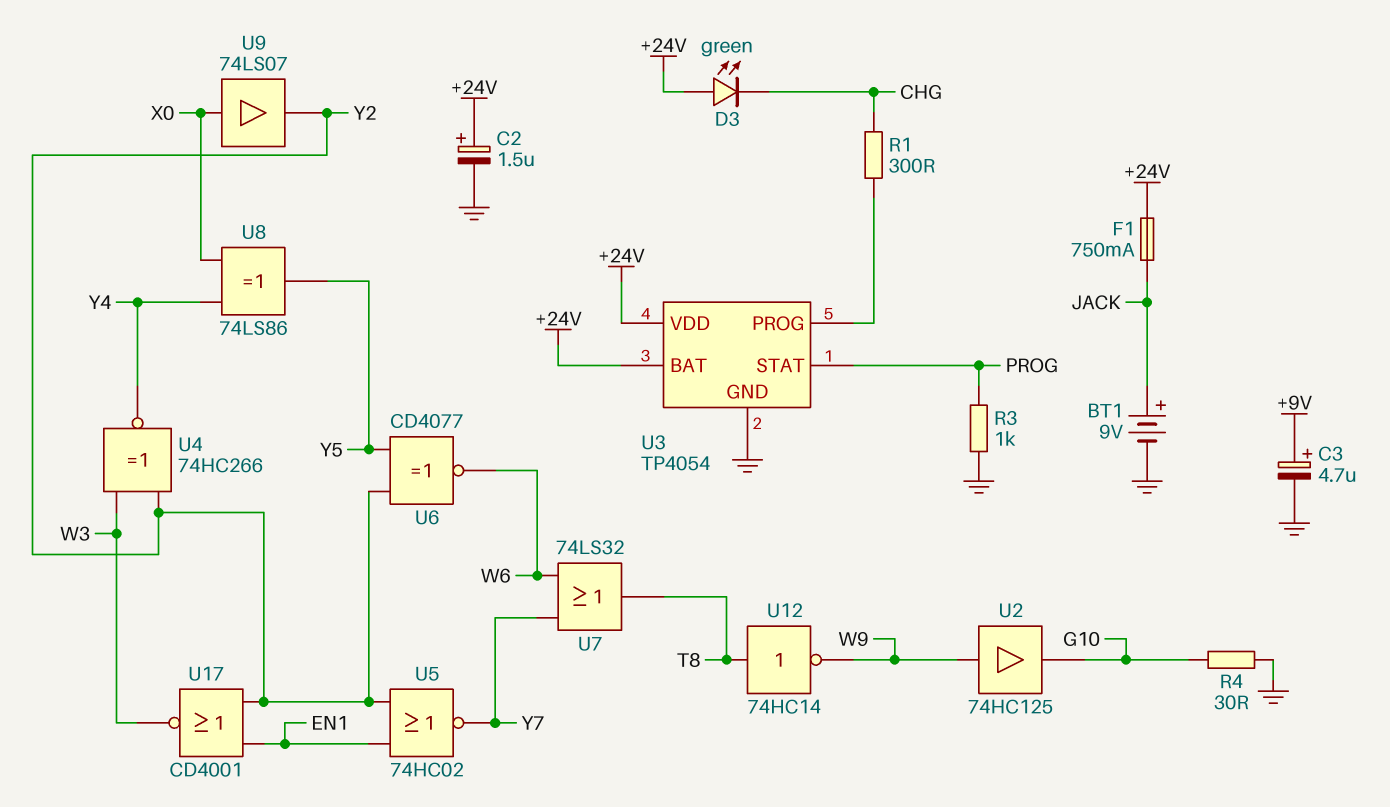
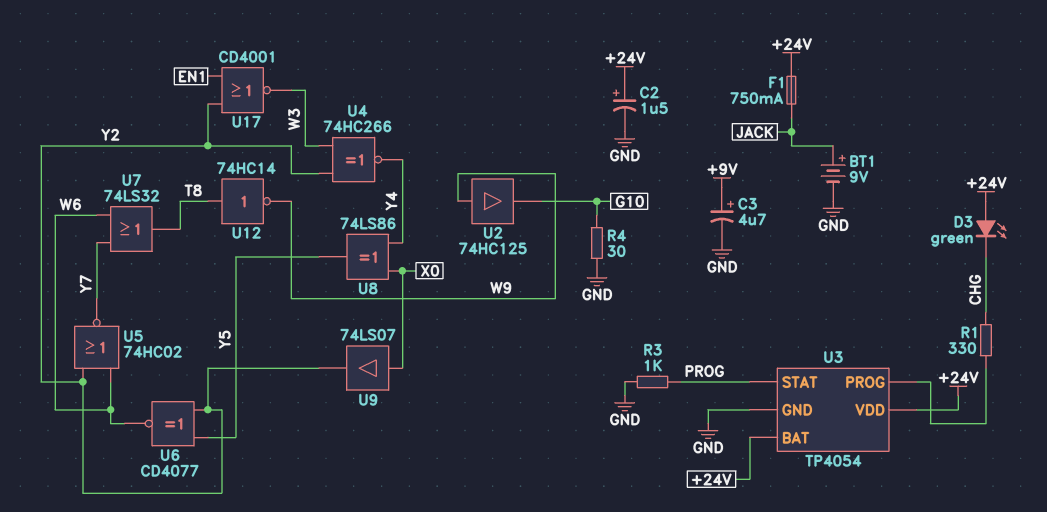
R1: 300 (CHG, U3/PROG) -> 330 (CHG, U3/PROG)
U5: NOR 74HC02 (in EN1, in Y2, out Y7) -> NOR 74HC02 (in W6, in Y2, out Y7)

